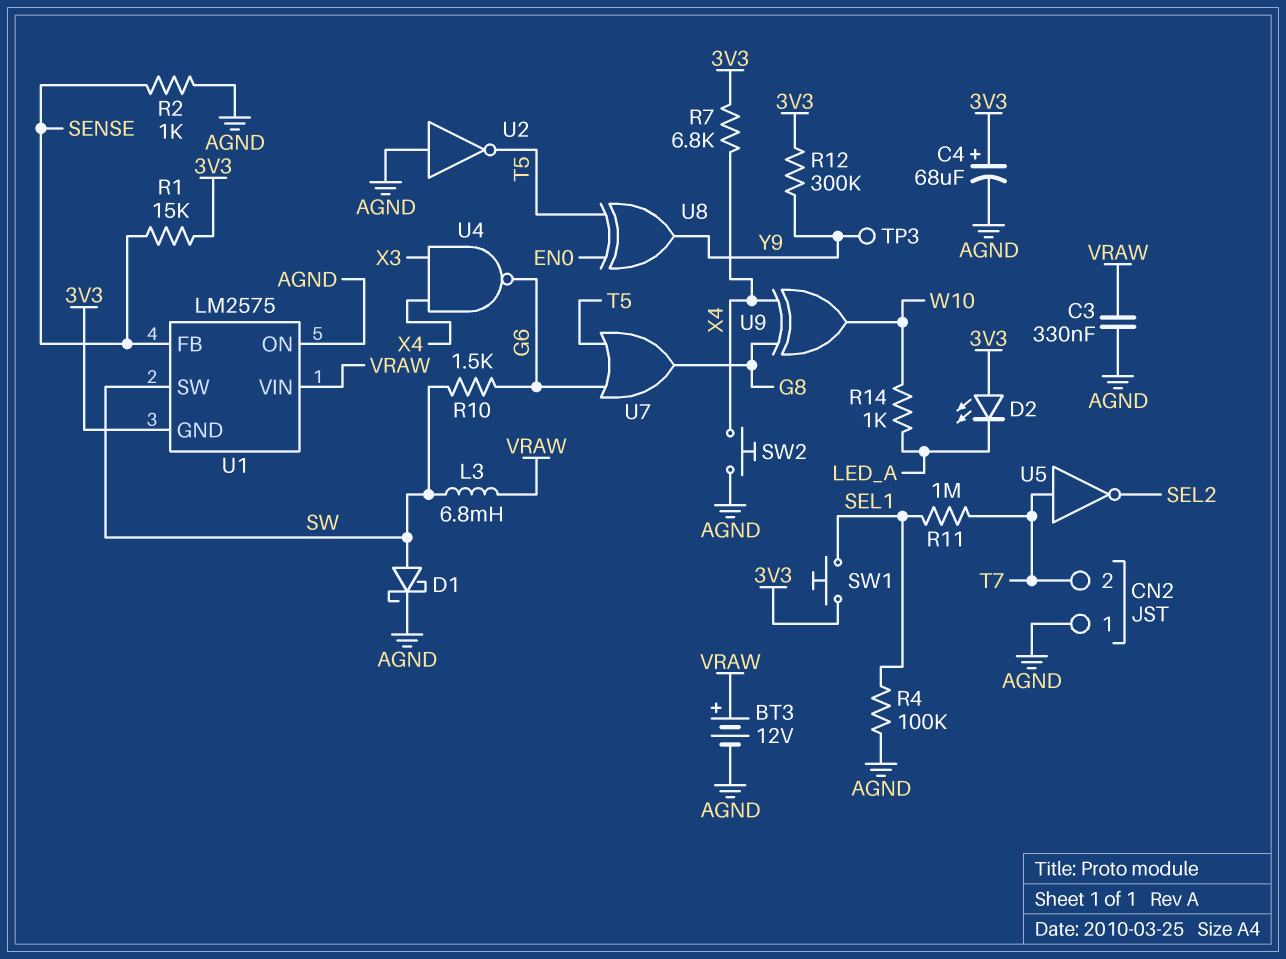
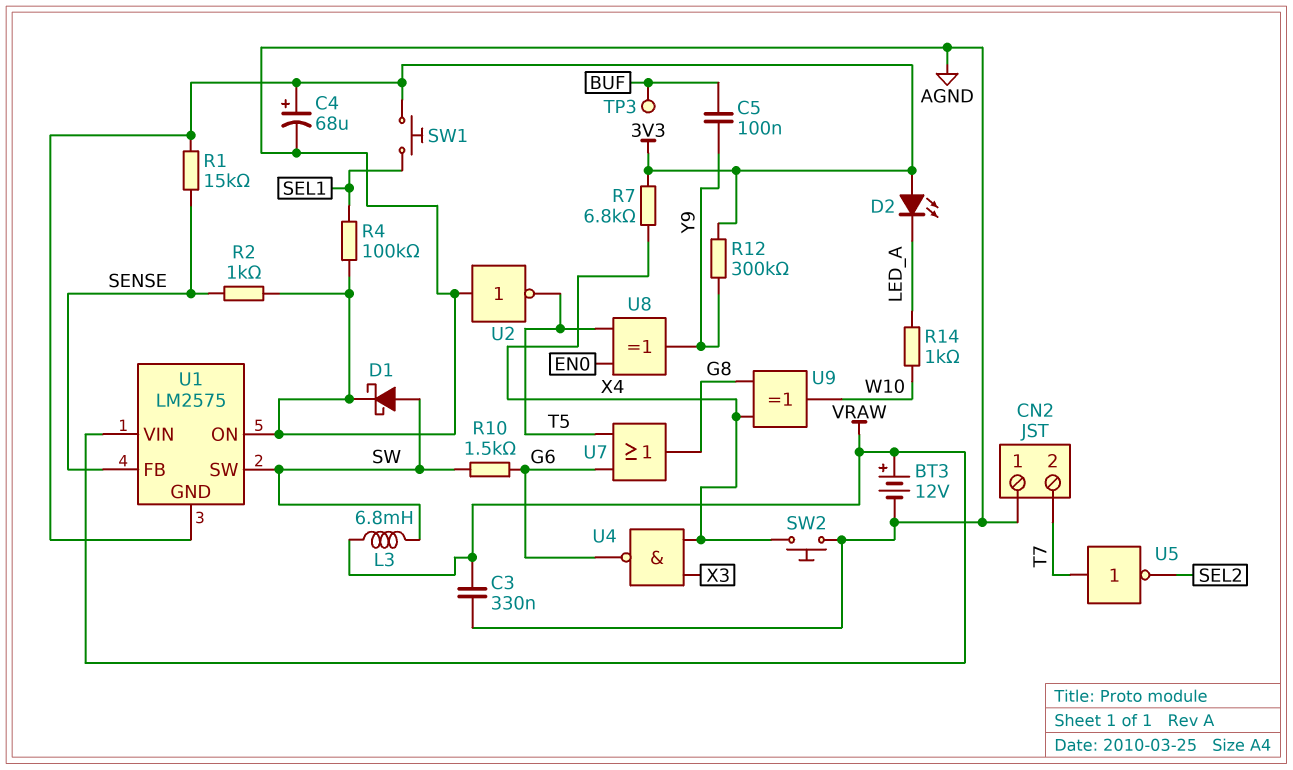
C5: none -> 100nF (BUF, Y9)
R11: 1M (SEL1, T7) -> none
TP3: test point (Y9) -> test point (BUF)

